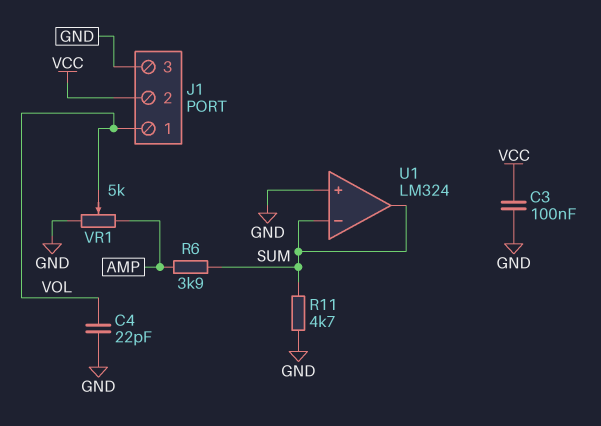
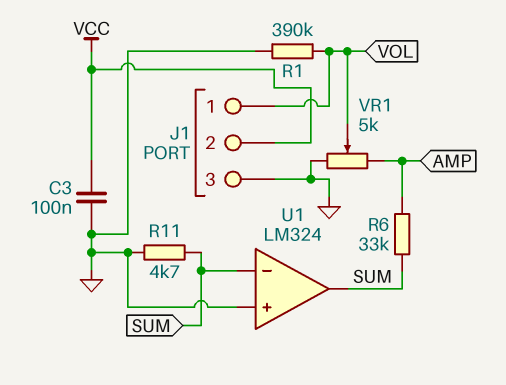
C4: 22pF (GND, VOL) -> none
R1: none -> 390k (GND, VOL)
R6: 3.9k (AMP, SUM) -> 33k (AMP, SUM)

